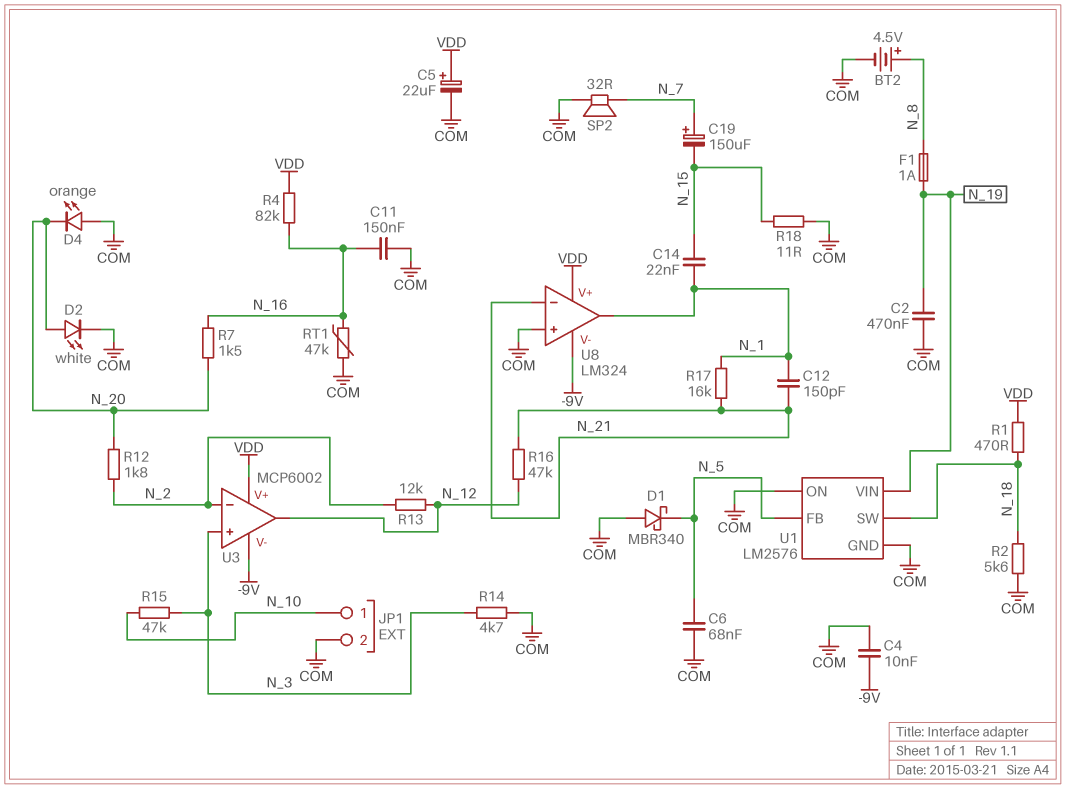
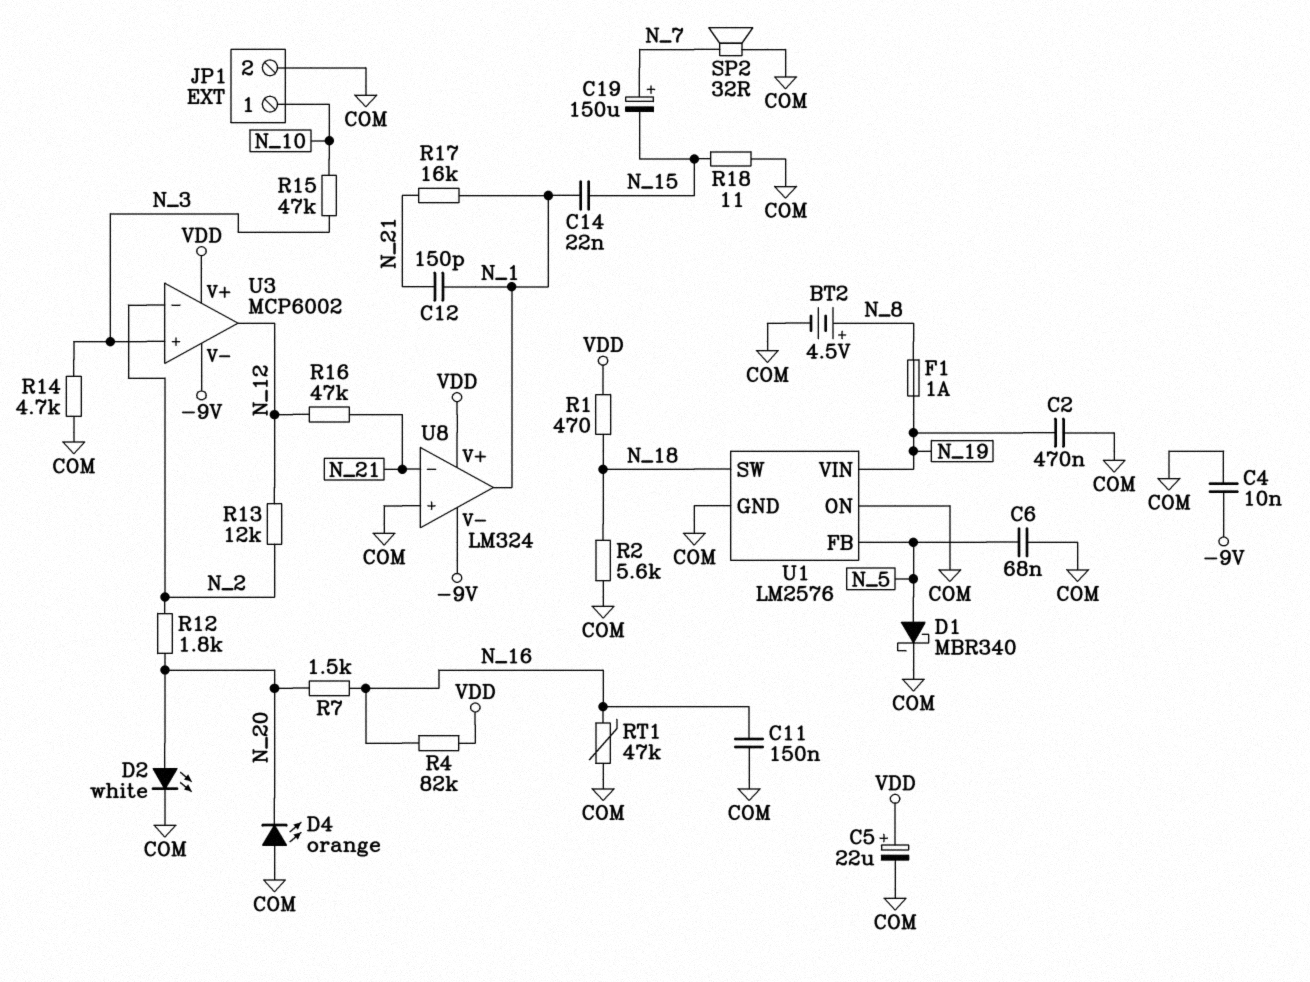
D1: schottky MBR340 (A COM, K N_5) -> schottky MBR340 (A N_5, K COM)

